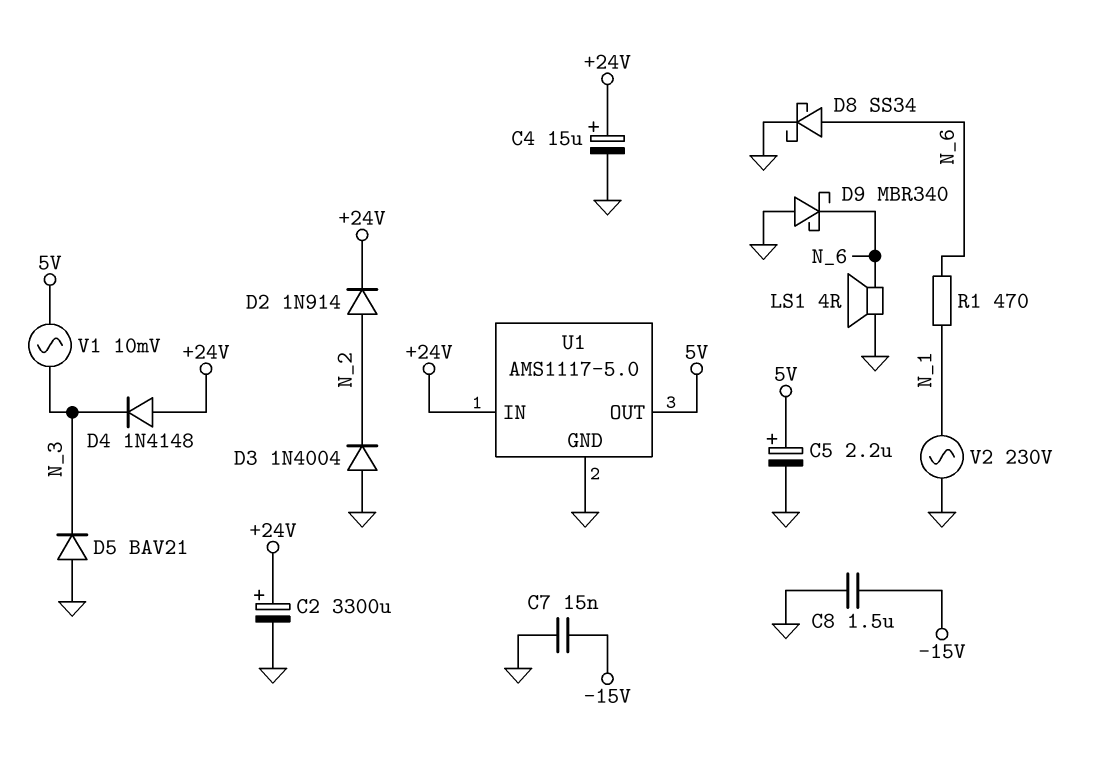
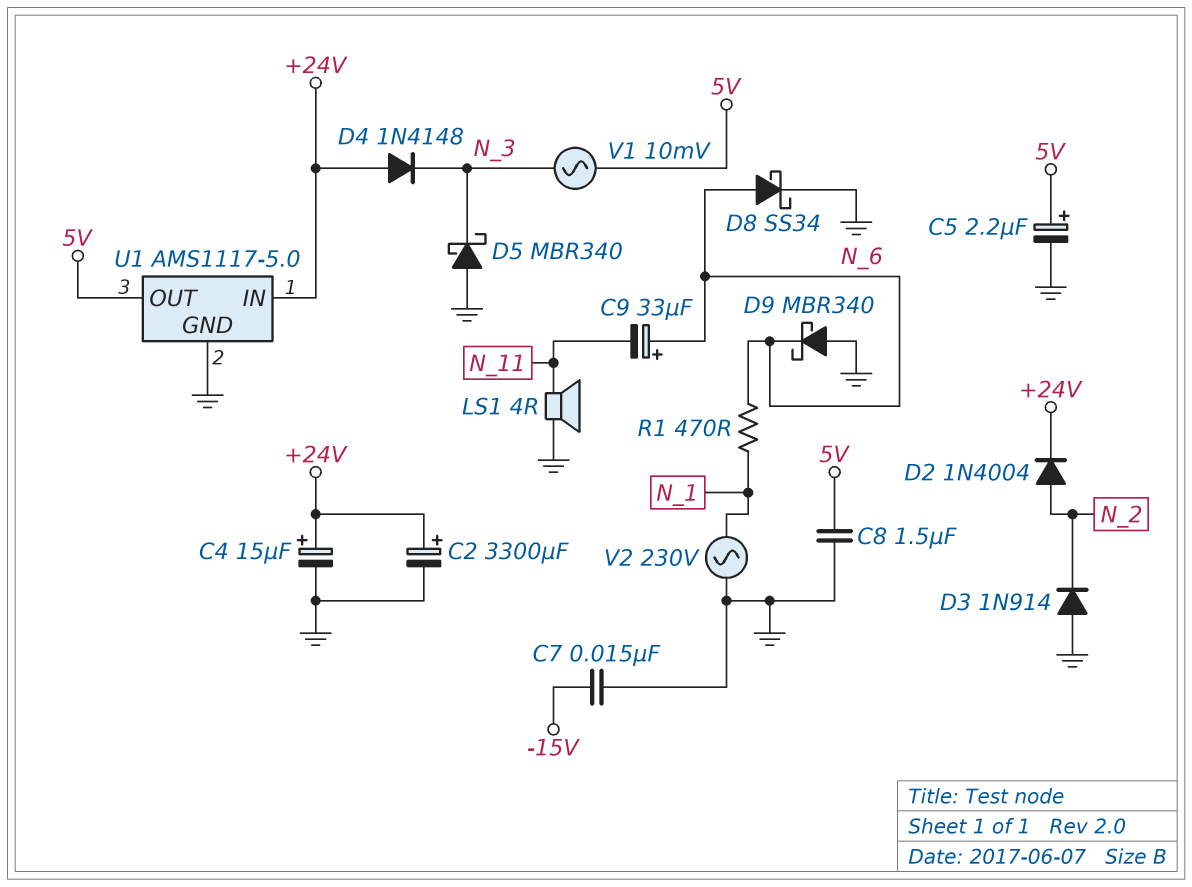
C8: 1.5uF (-15V, GND) -> 1.5uF (5V, GND)
C9: none -> 33uF (plus N_6, minus N_11)
D2: diode 1N914 (A N_2, K +24V) -> diode 1N4004 (A N_2, K +24V)
D3: diode 1N4004 (A GND, K N_2) -> diode 1N914 (A GND, K N_2)
D5: diode BAV21 (A GND, K N_3) -> schottky MBR340 (A GND, K N_3)
LS1: speaker 4R (GND, N_6) -> speaker 4R (GND, N_11)

